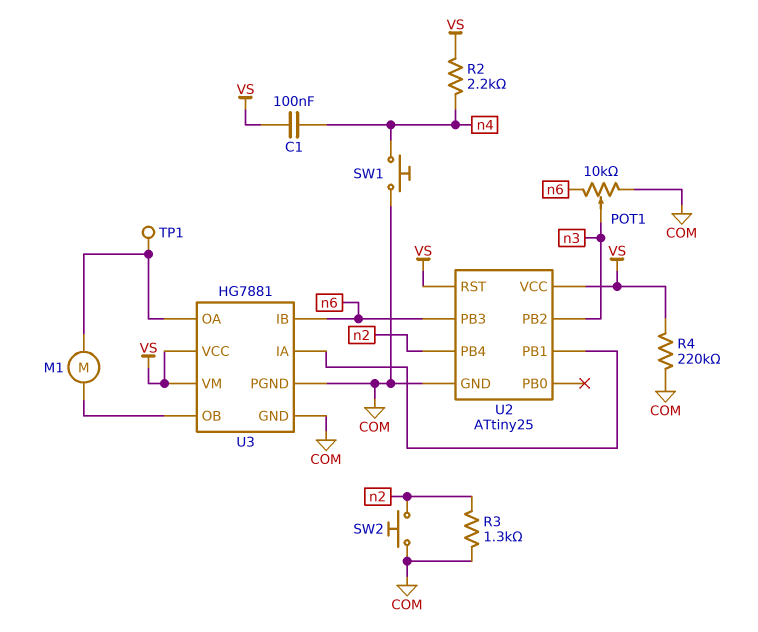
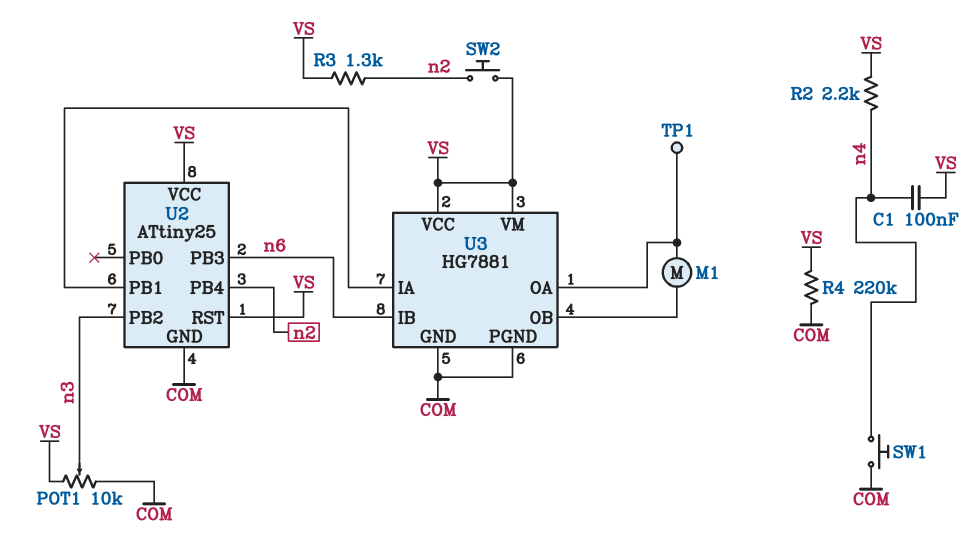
POT1: 10k (COM, n6, wiper n3) -> 10k (COM, VS, wiper n3)
R3: 1.3k (COM, n2) -> 1.3k (VS, n2)
SW2: button (COM, n2) -> button (VS, n2)

